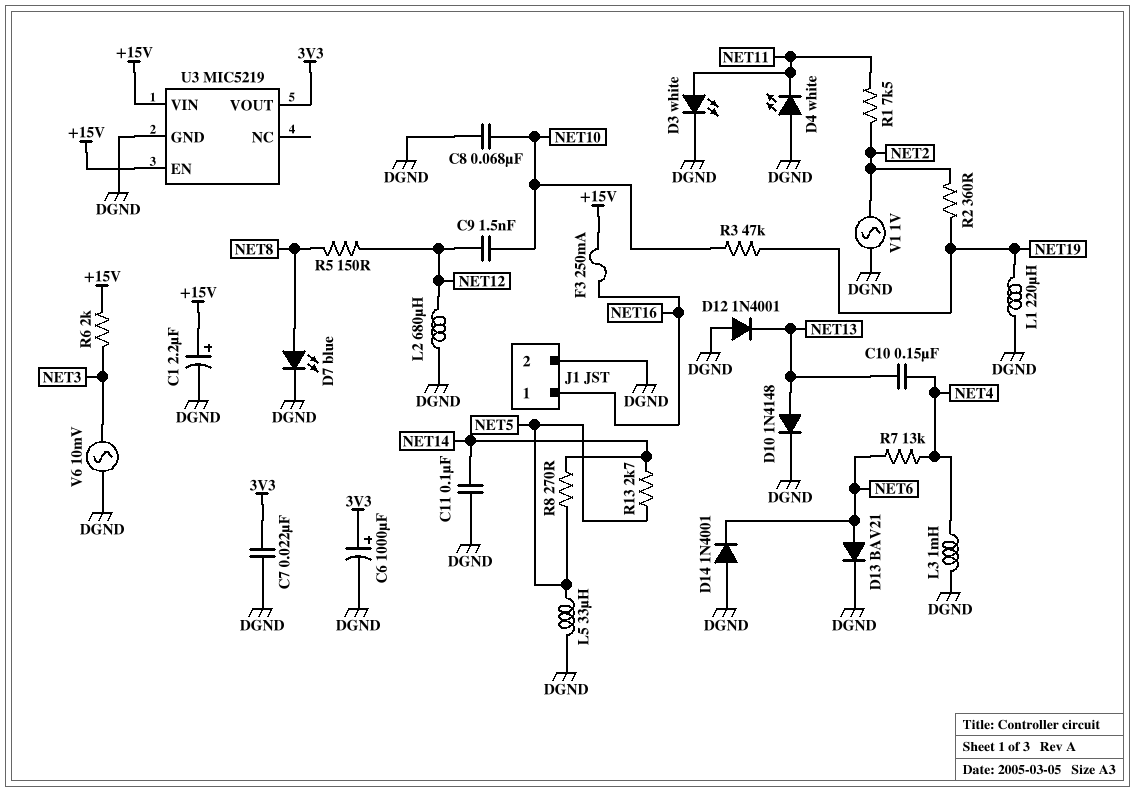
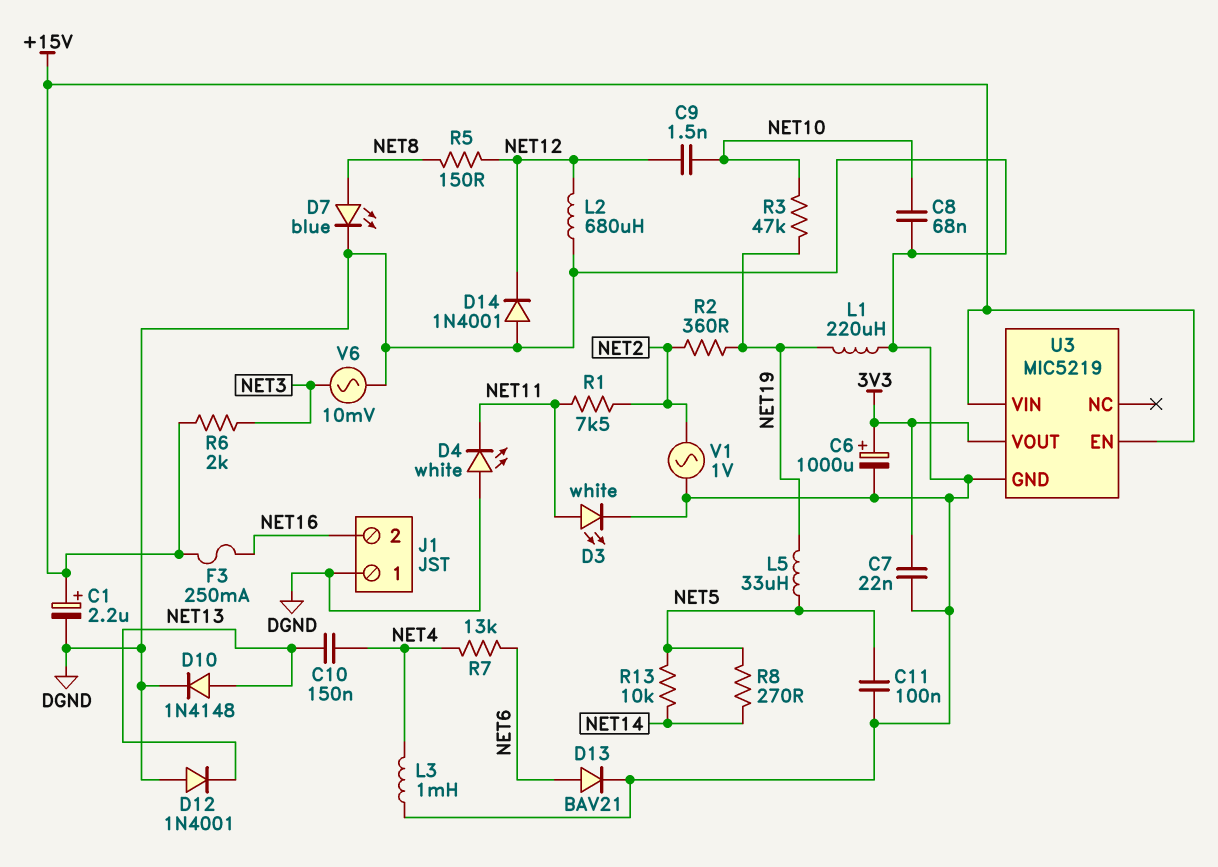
C11: 100nF (DGND, NET14) -> 100nF (DGND, NET5)
D14: diode 1N4001 (A DGND, K NET6) -> diode 1N4001 (A DGND, K NET12)
J1 pin 1: NET16 -> DGND
J1 pin 2: DGND -> NET16
L5: 33uH (DGND, NET5) -> 33uH (NET5, NET19)
R13: 2.7k (NET5, NET14) -> 10k (NET5, NET14)

